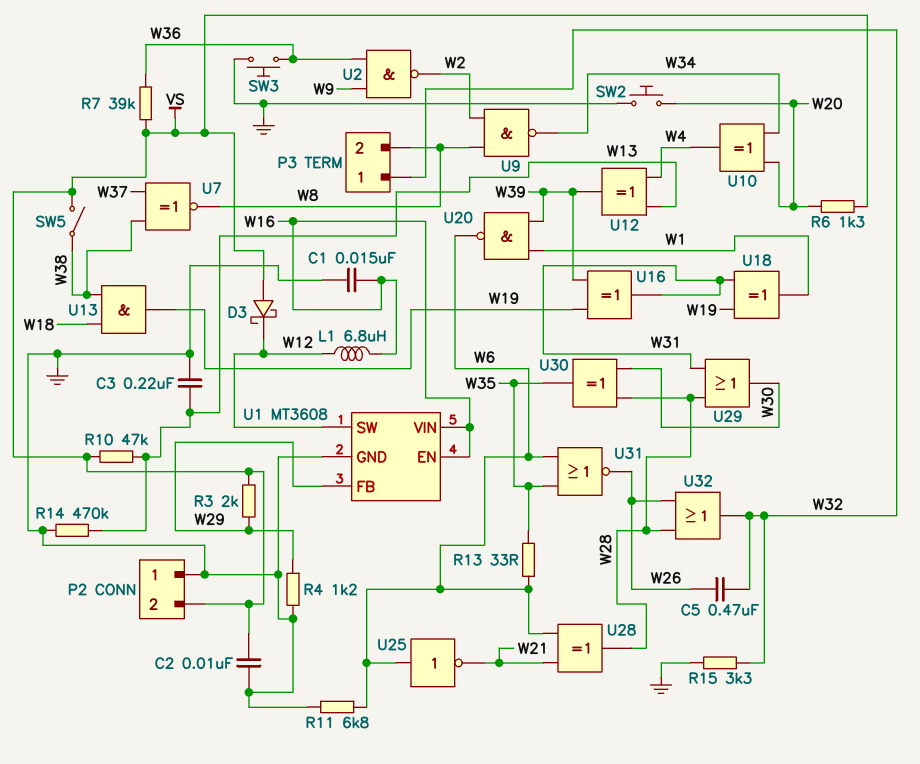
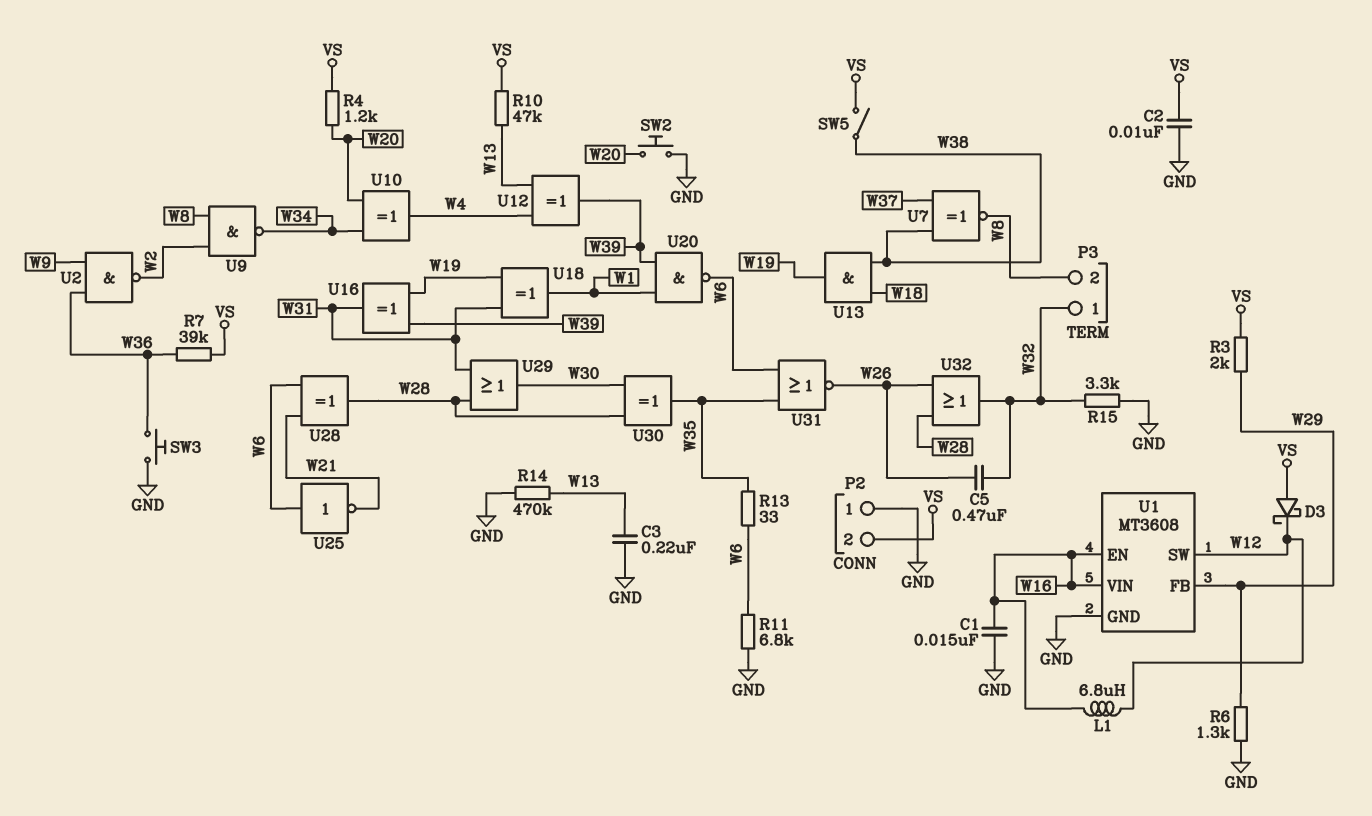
R4: 1.2k (GND, W29) -> 1.2k (VS, W20)
R6: 1.3k (VS, W20) -> 1.3k (GND, W29)

